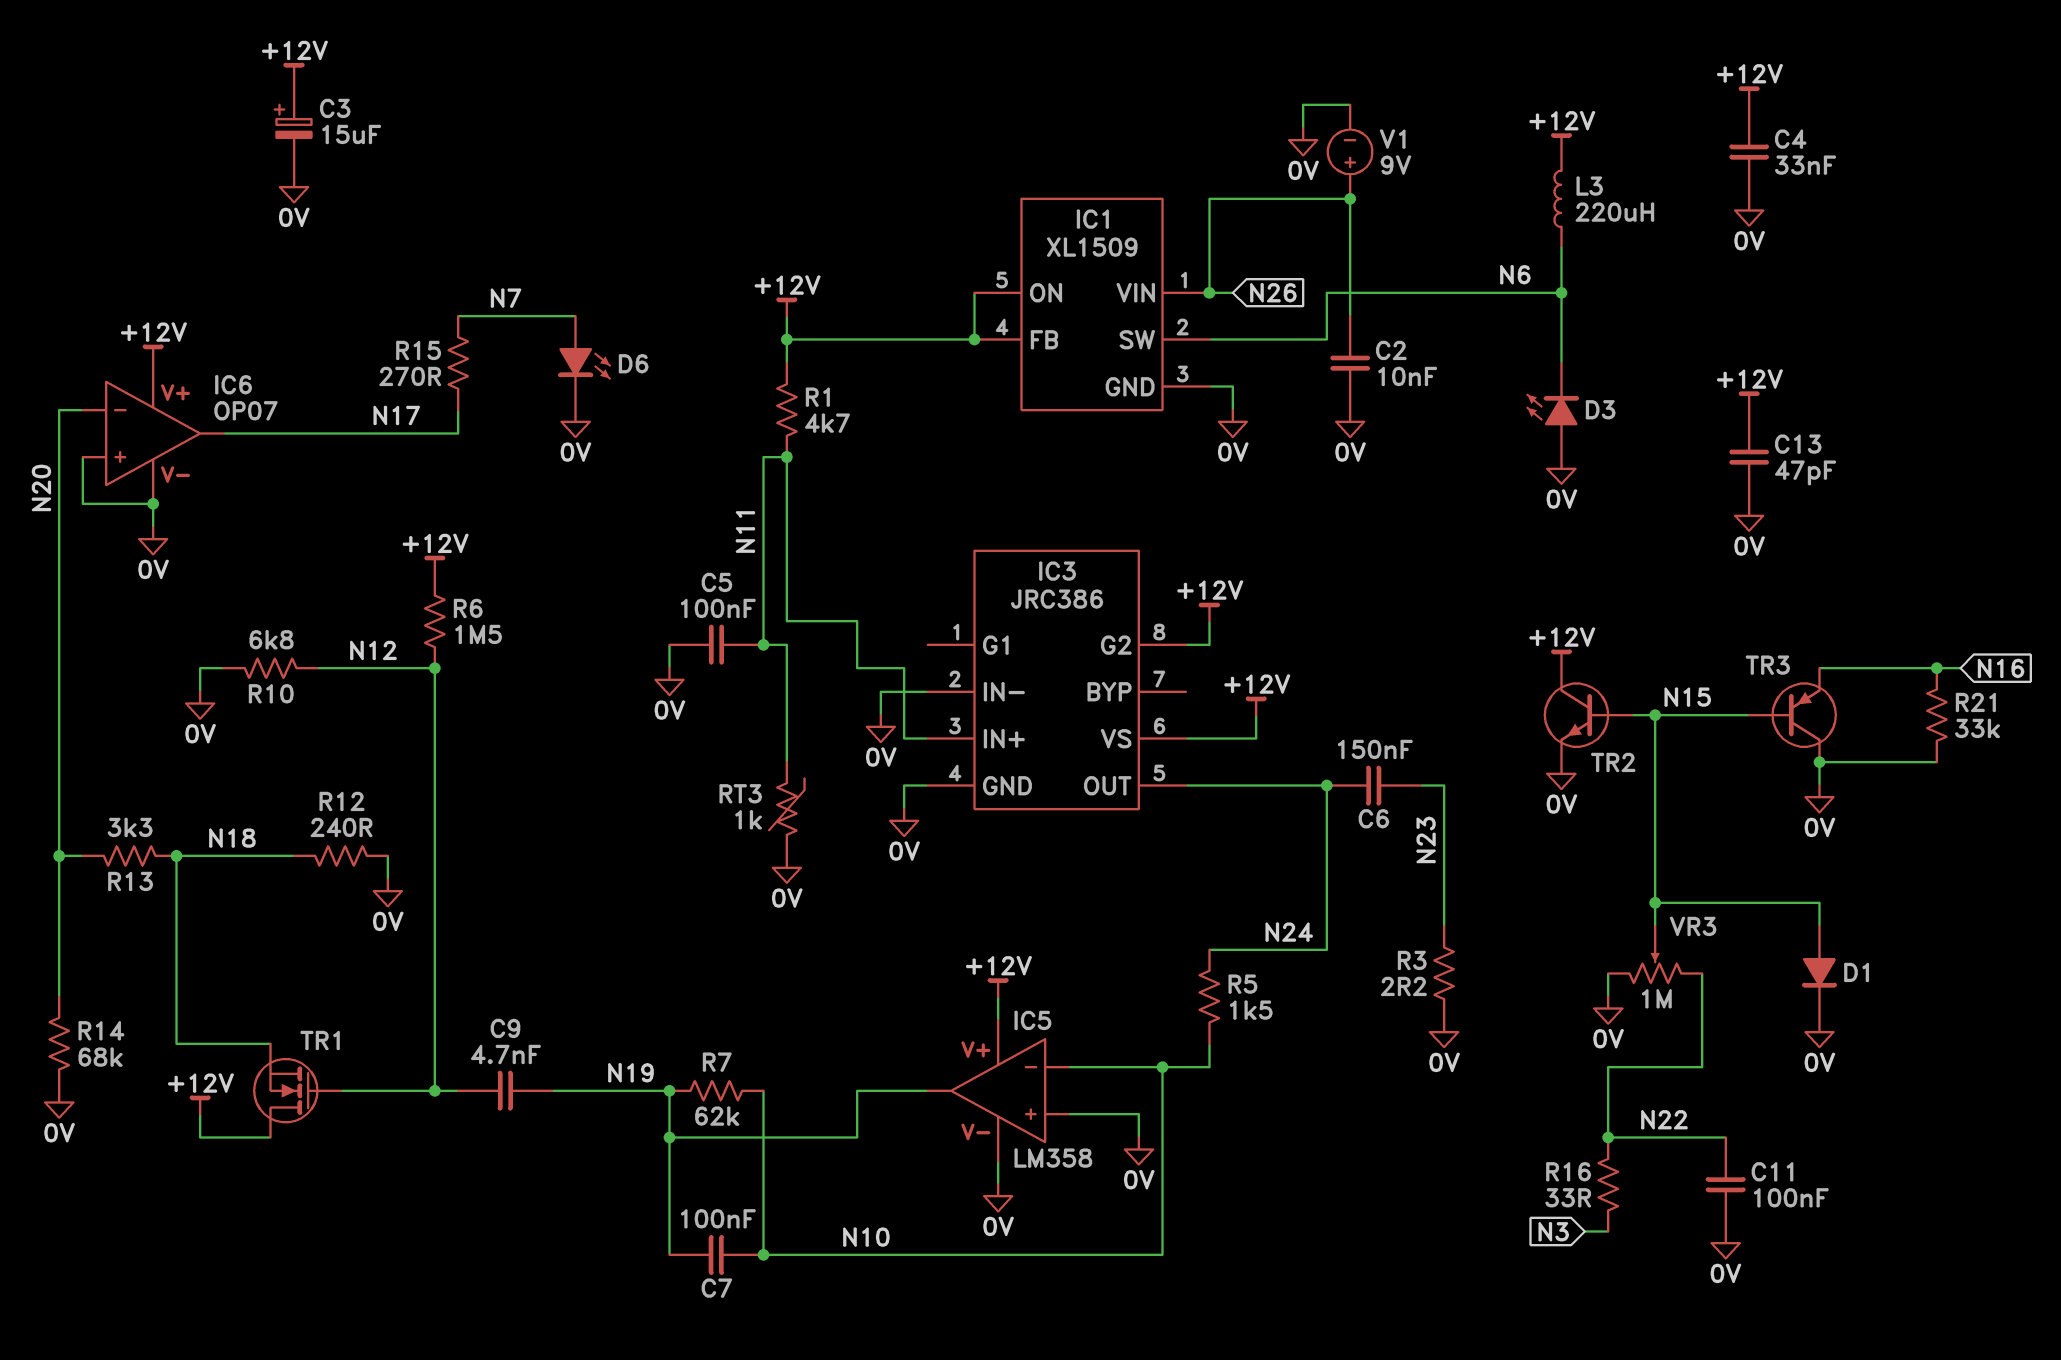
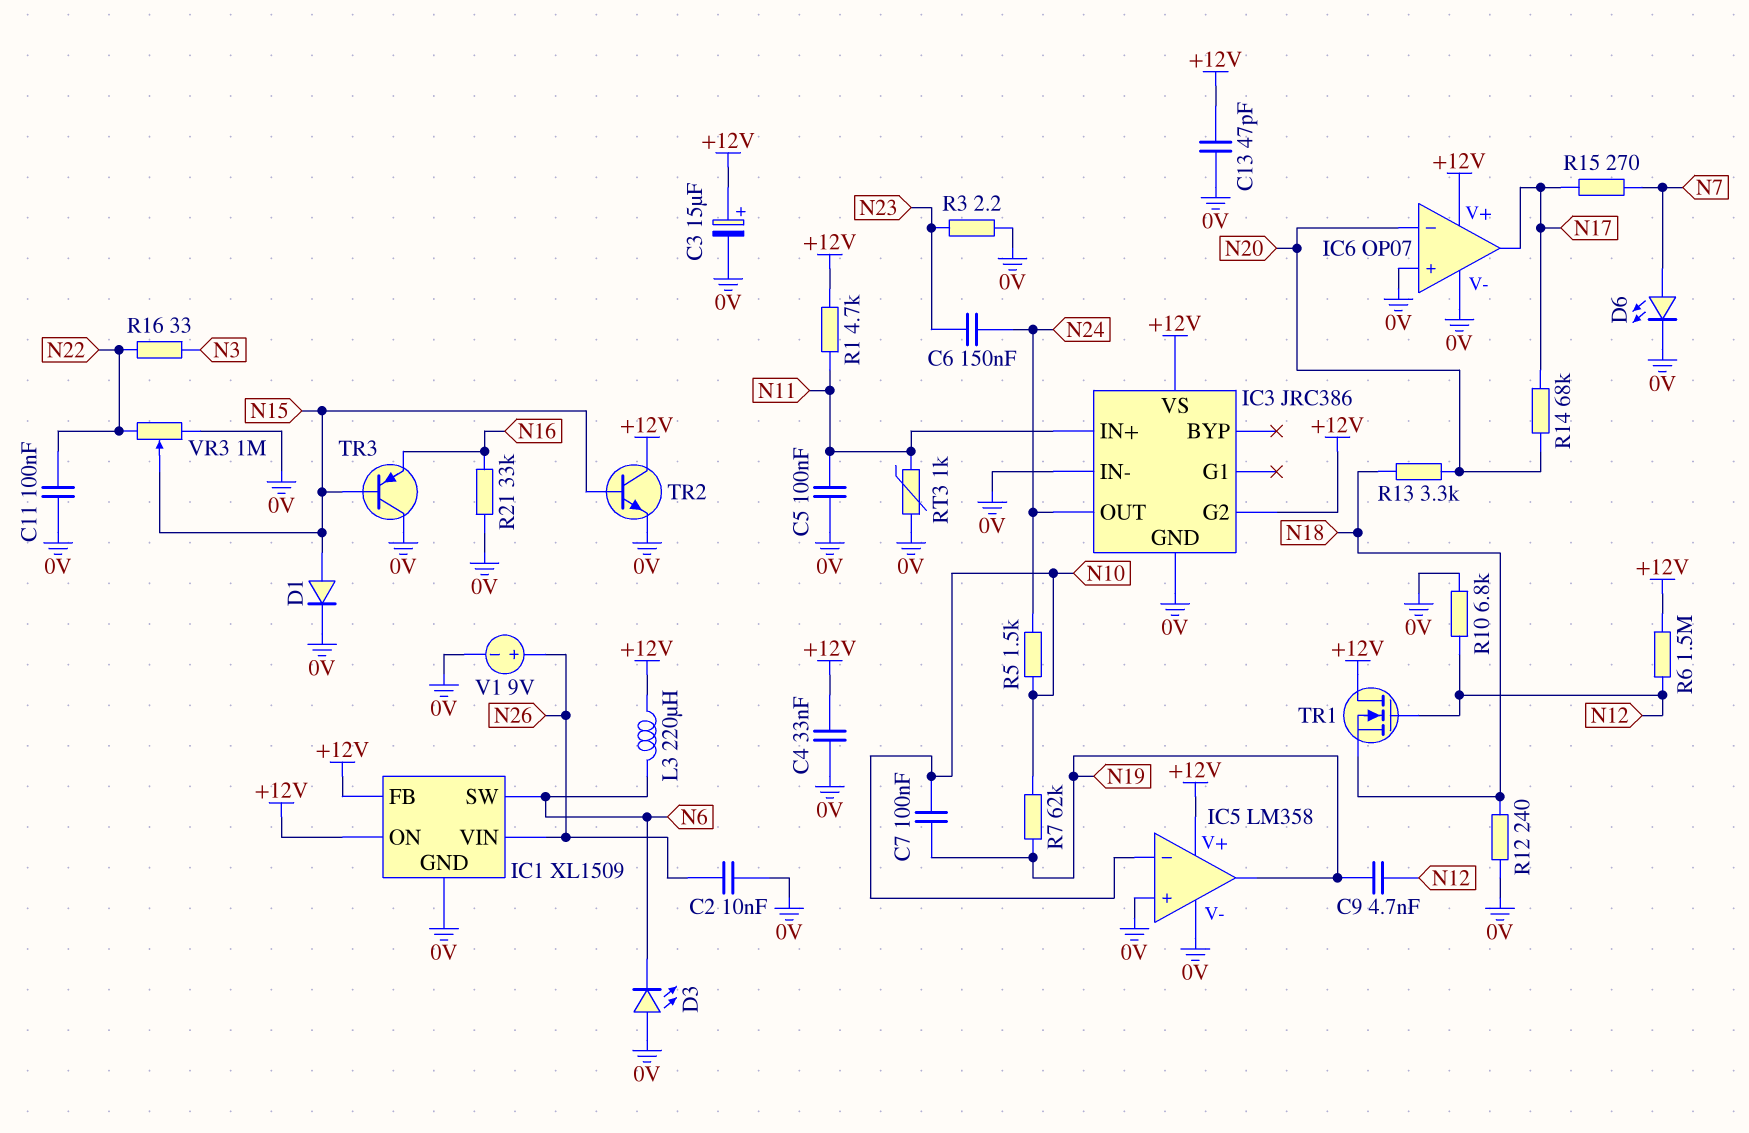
R14: 68k (0V, N20) -> 68k (N17, N20)

